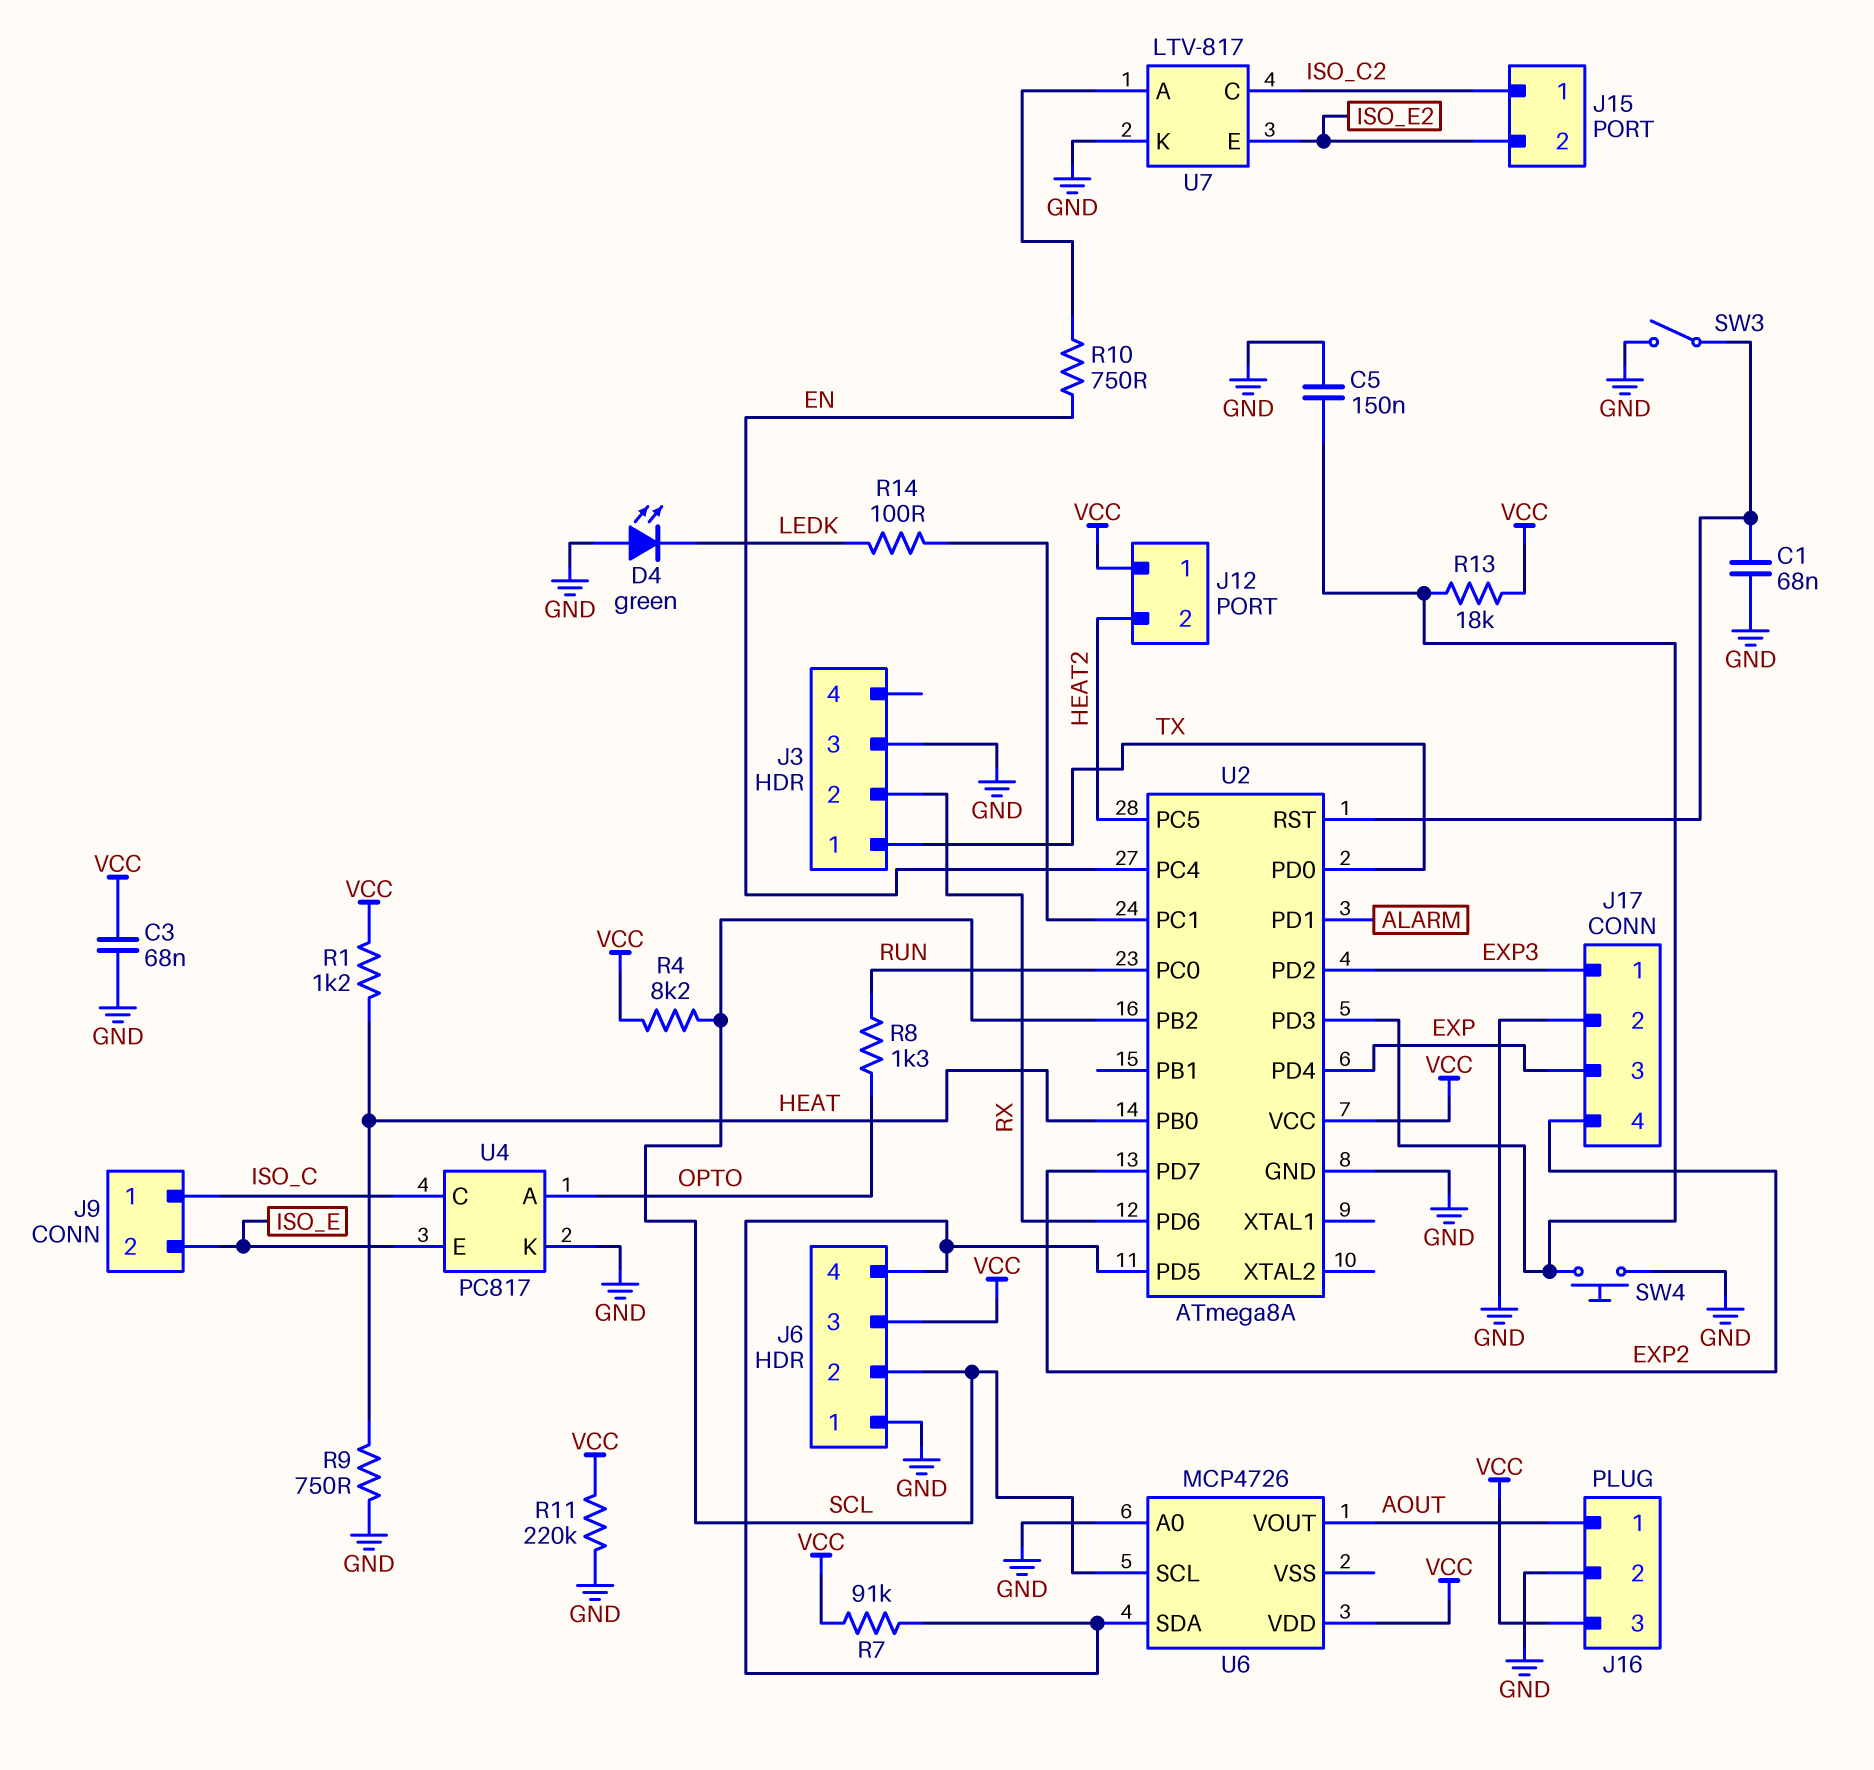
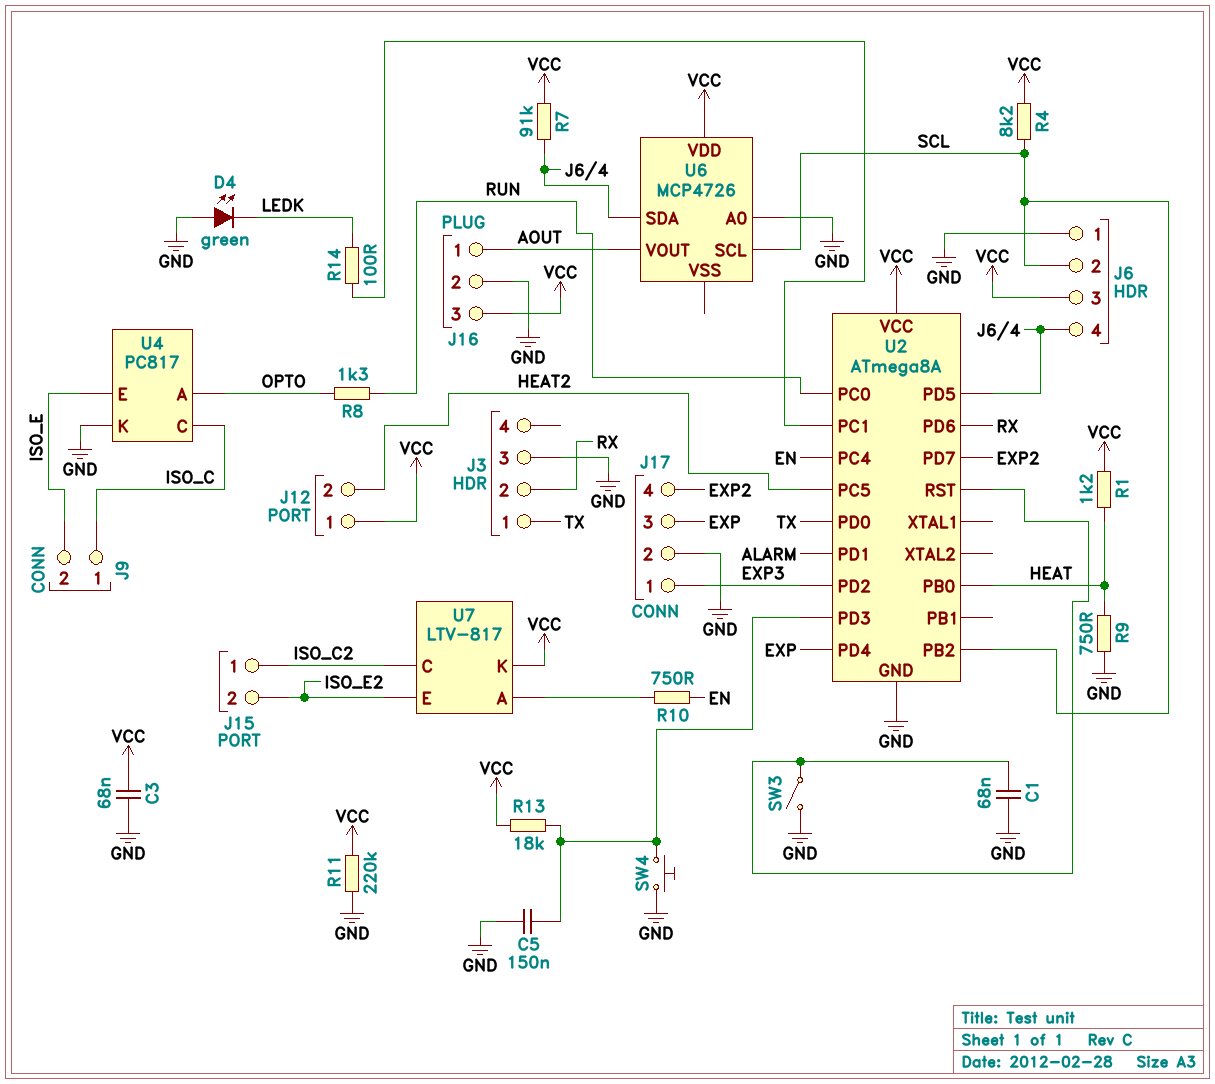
U7 pin K: GND -> VCC

